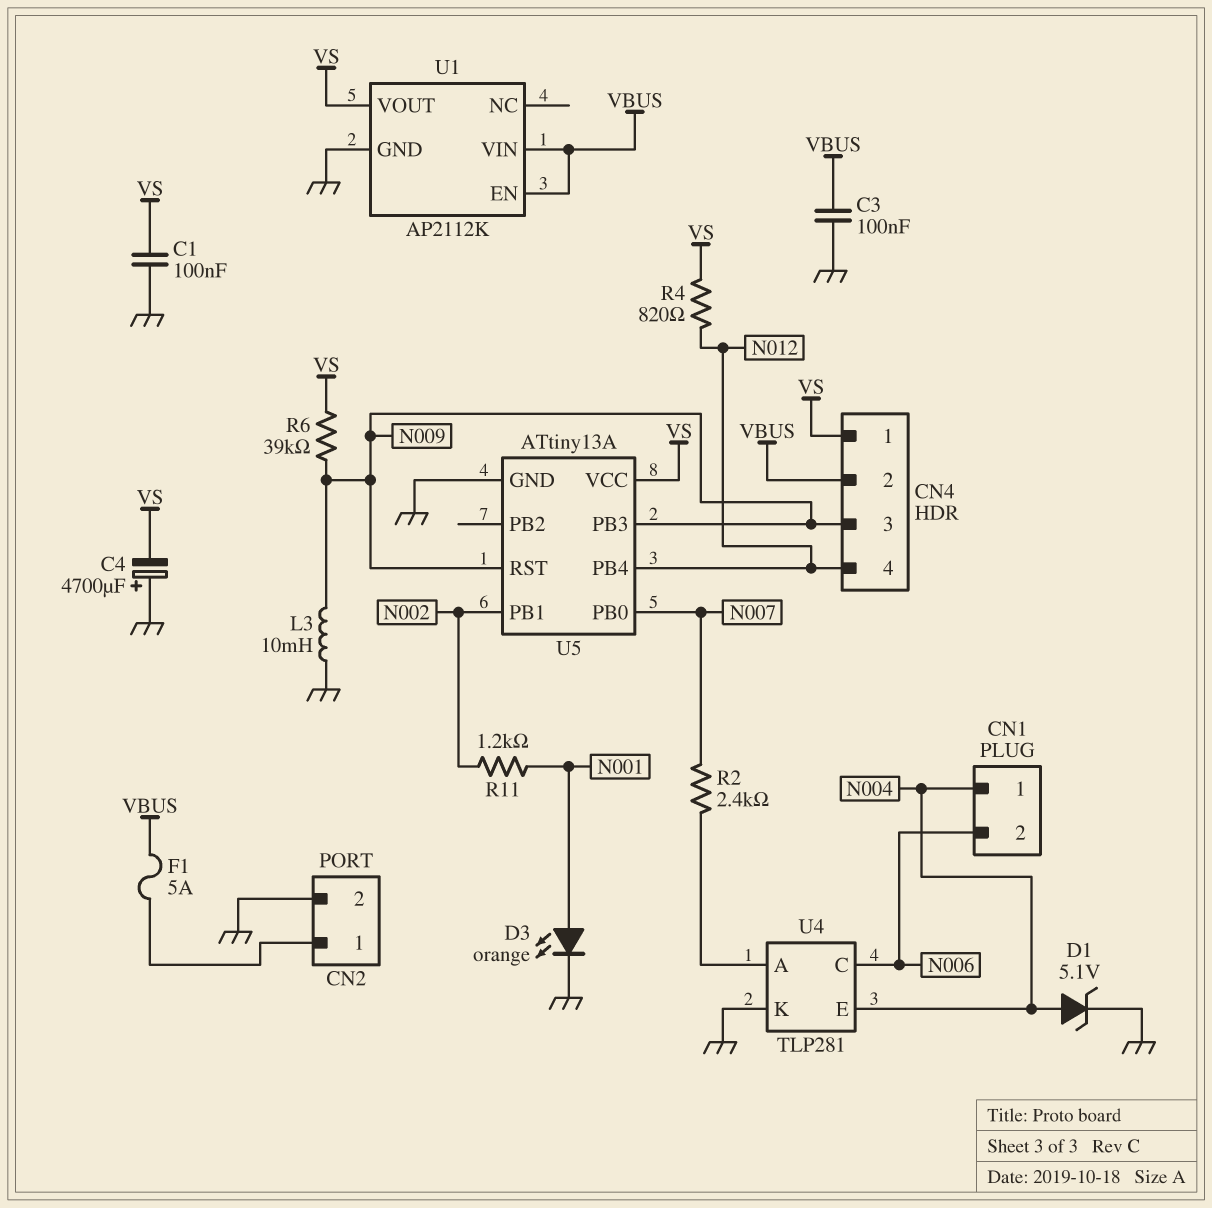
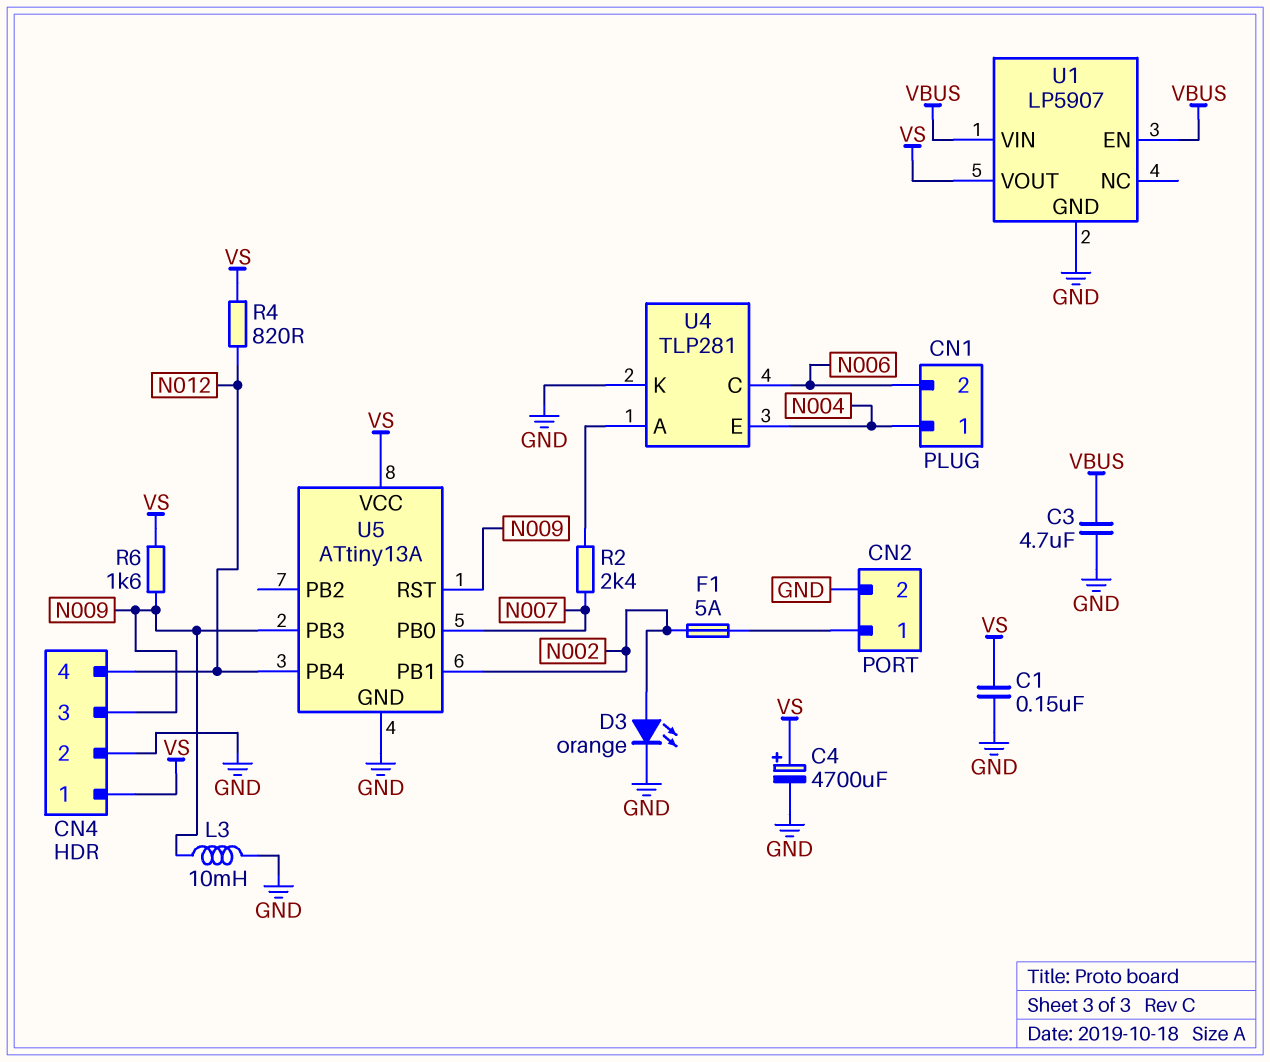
C1: 100nF (GND, VS) -> 150nF (GND, VS)
C3: 100nF (GND, VBUS) -> 4.7uF (GND, VBUS)
C4: 4700uF (plus GND, minus VS) -> 4700uF (plus VS, minus GND)
CN4 pin 2: VBUS -> GND
D1: zener 5.1V (A N004, K GND) -> none
D3: LED orange (A N001, K GND) -> LED orange (A N002, K GND)
F1: 5A (CN2/1, VBUS) -> 5A (CN2/1, N002)
R6: 39k (N009, VS) -> 1.6k (N009, VS)
R11: 1.2k (N001, N002) -> none
U1: AP2112K -> LP5907

